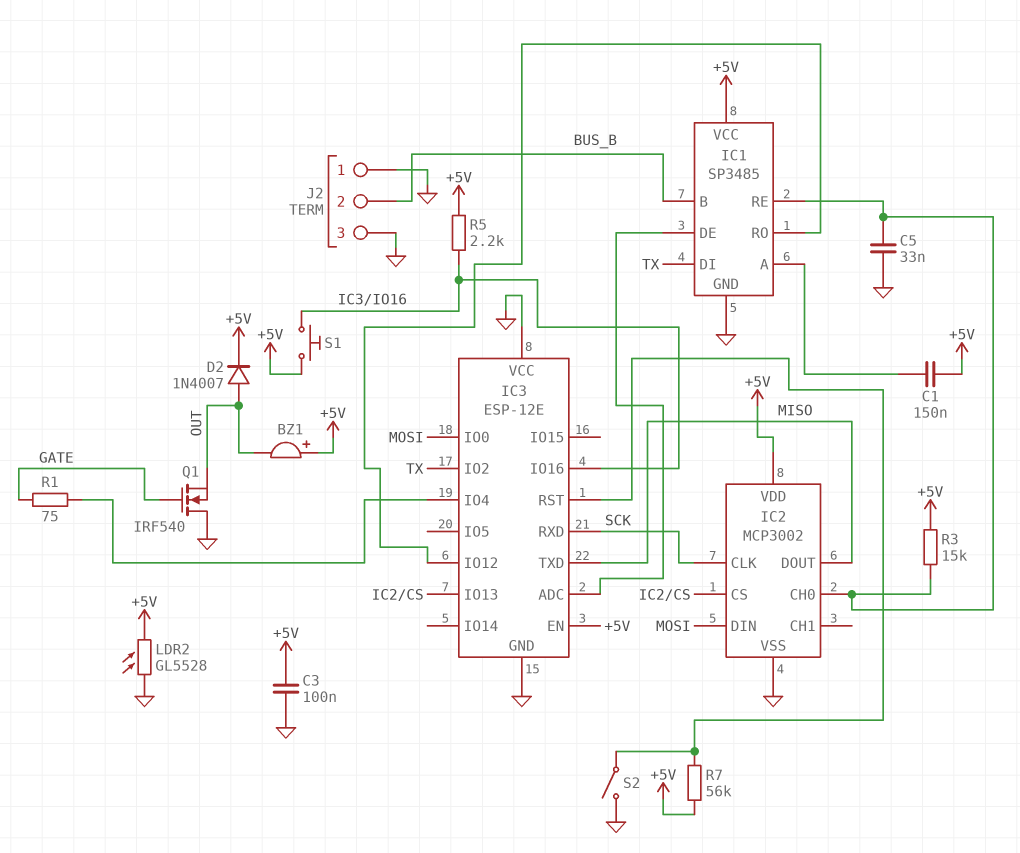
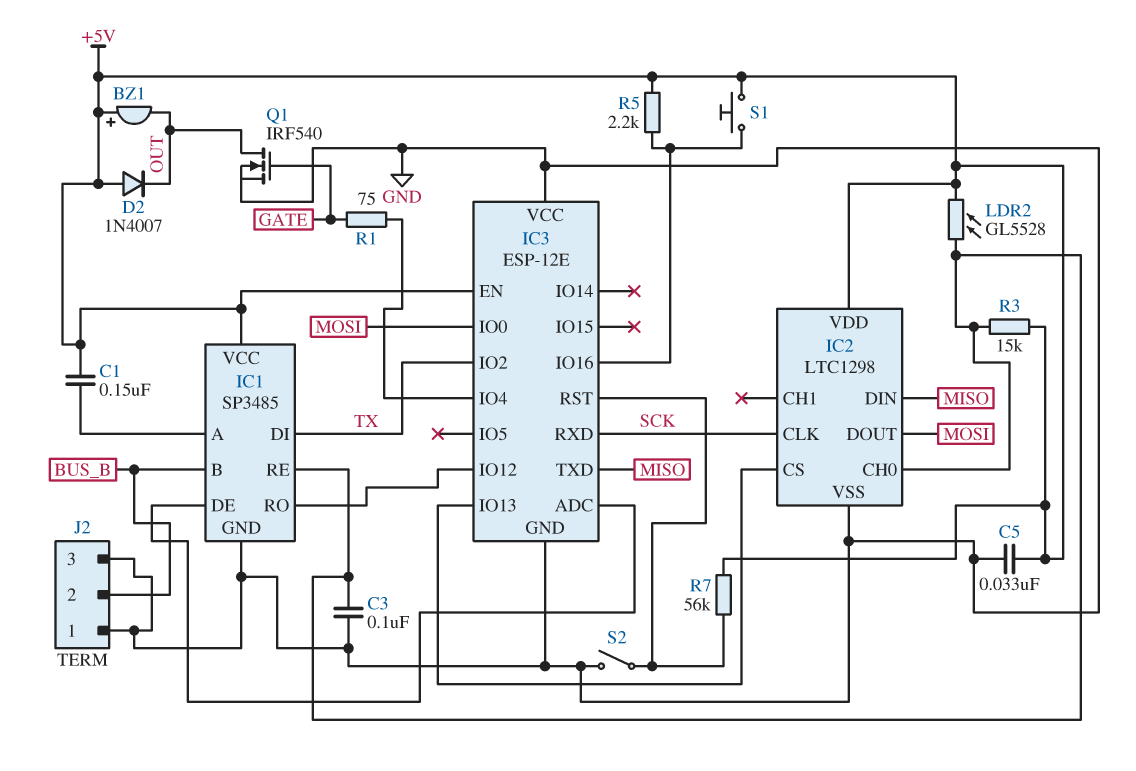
C3: 100nF (+5V, GND) -> 100nF (GND, IC1/RE)
C5: 33nF (GND, IC1/RE) -> 33nF (+5V, GND)
D2: diode 1N4007 (A OUT, K +5V) -> diode 1N4007 (A +5V, K OUT)
IC2: MCP3002 -> LTC1298
IC2 pin DIN: MOSI -> MISO
IC2 pin DOUT: MISO -> MOSI
LDR2: GL5528 (+5V, GND) -> GL5528 (+5V, IC1/RE)
Q1: NMOS IRF540 (G GATE, D GND, S OUT) -> NMOS IRF540 (G GATE, D OUT, S GND)

